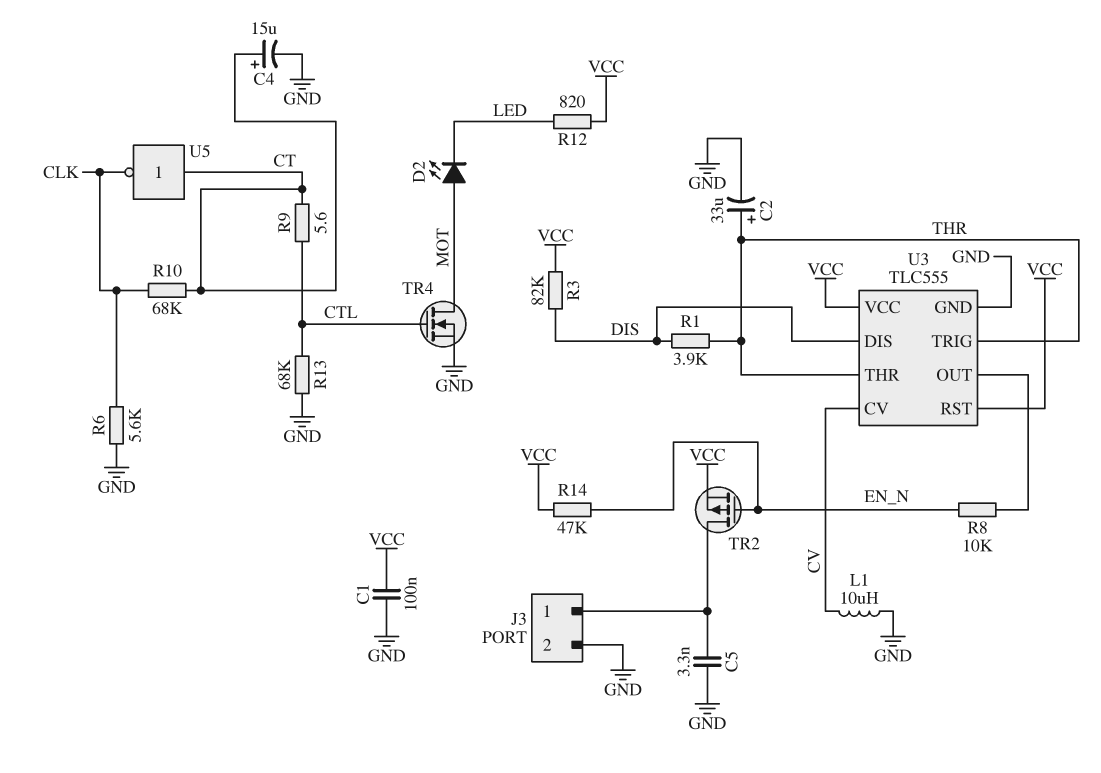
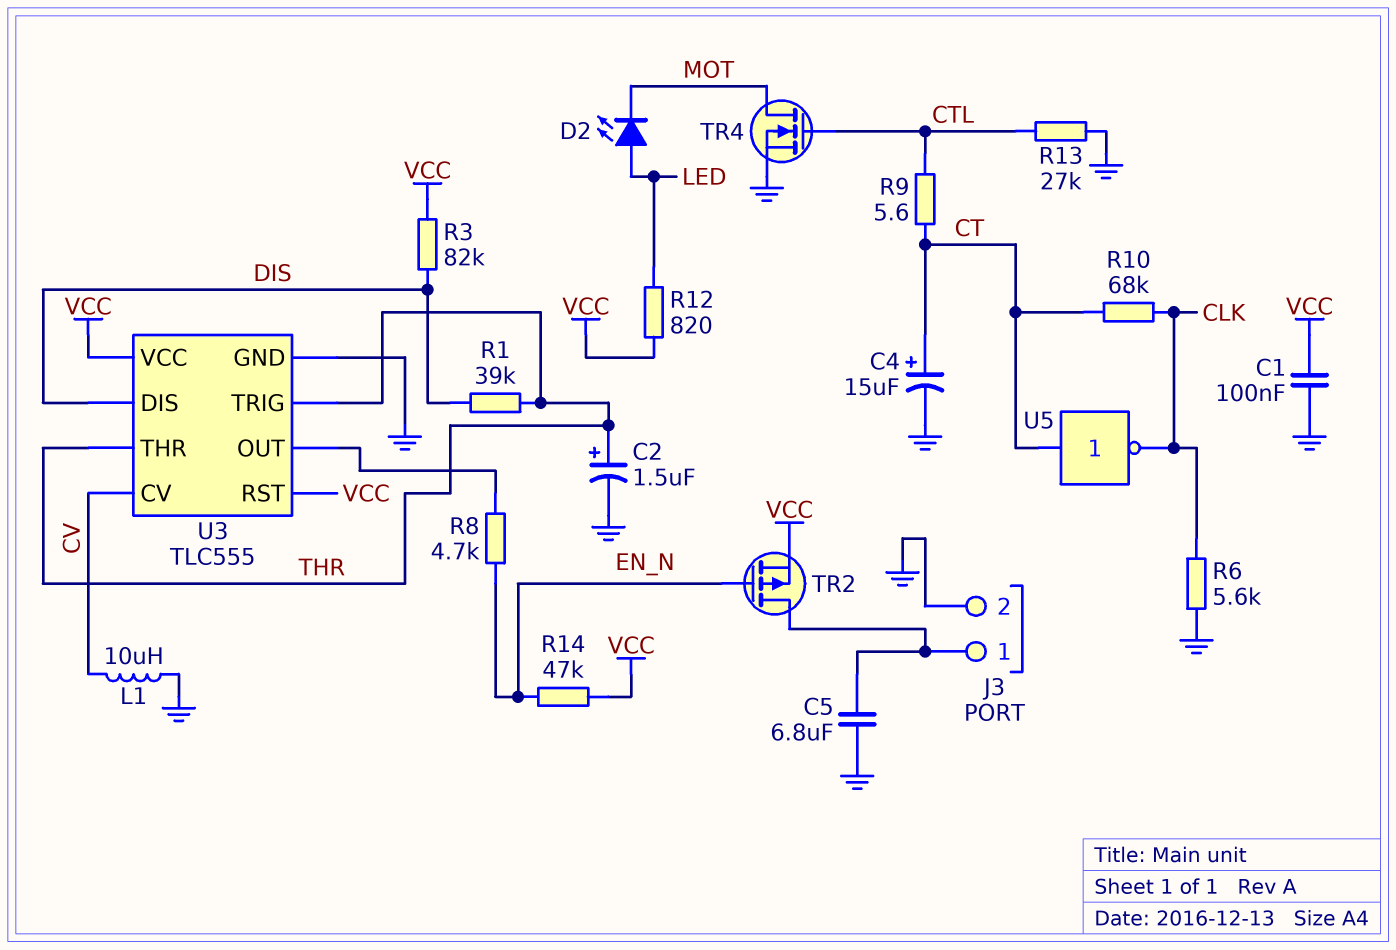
C2: 33uF (plus THR, minus GND) -> 1.5uF (plus THR, minus GND)
C5: 3.3nF (GND, J3/1) -> 6.8uF (GND, J3/1)
D2: LED (A MOT, K LED) -> LED (A LED, K MOT)
R1: 3.9k (DIS, THR) -> 39k (DIS, THR)
R8: 10k (EN_N, U3/OUT) -> 4.7k (EN_N, U3/OUT)
R13: 68k (CTL, GND) -> 27k (CTL, GND)

